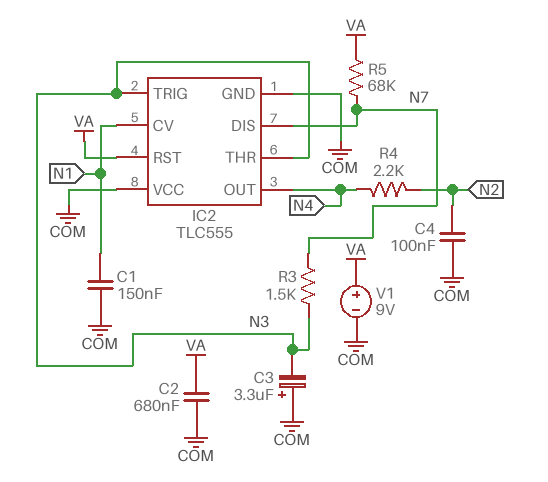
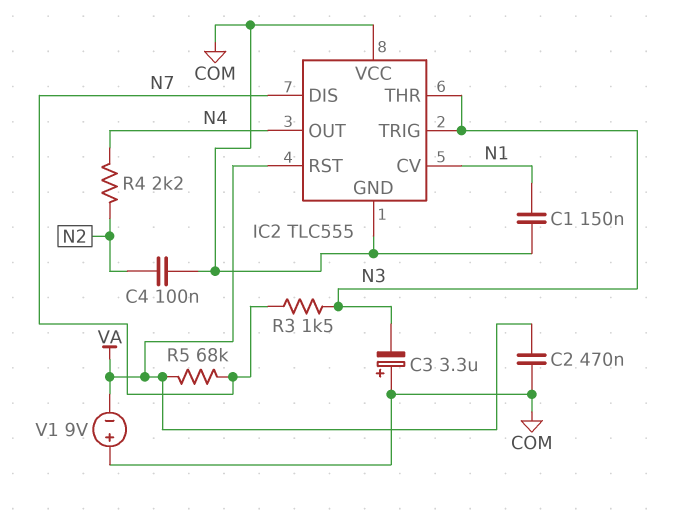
C2: 680nF (COM, VA) -> 470nF (COM, VA)
V1: 9V (plus VA, minus COM) -> 9V (plus COM, minus VA)

